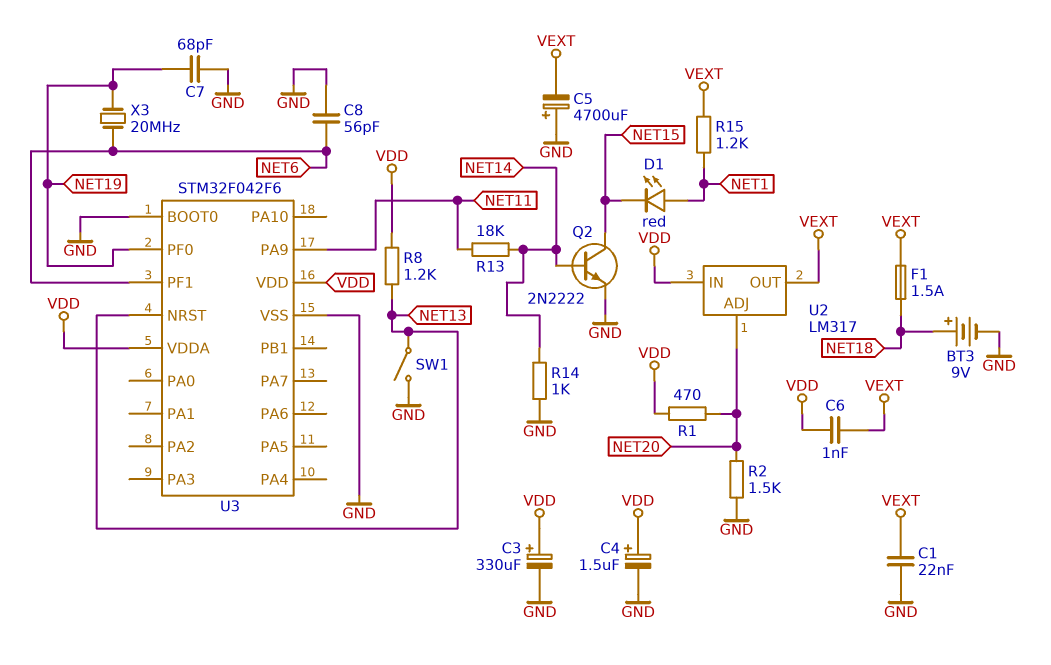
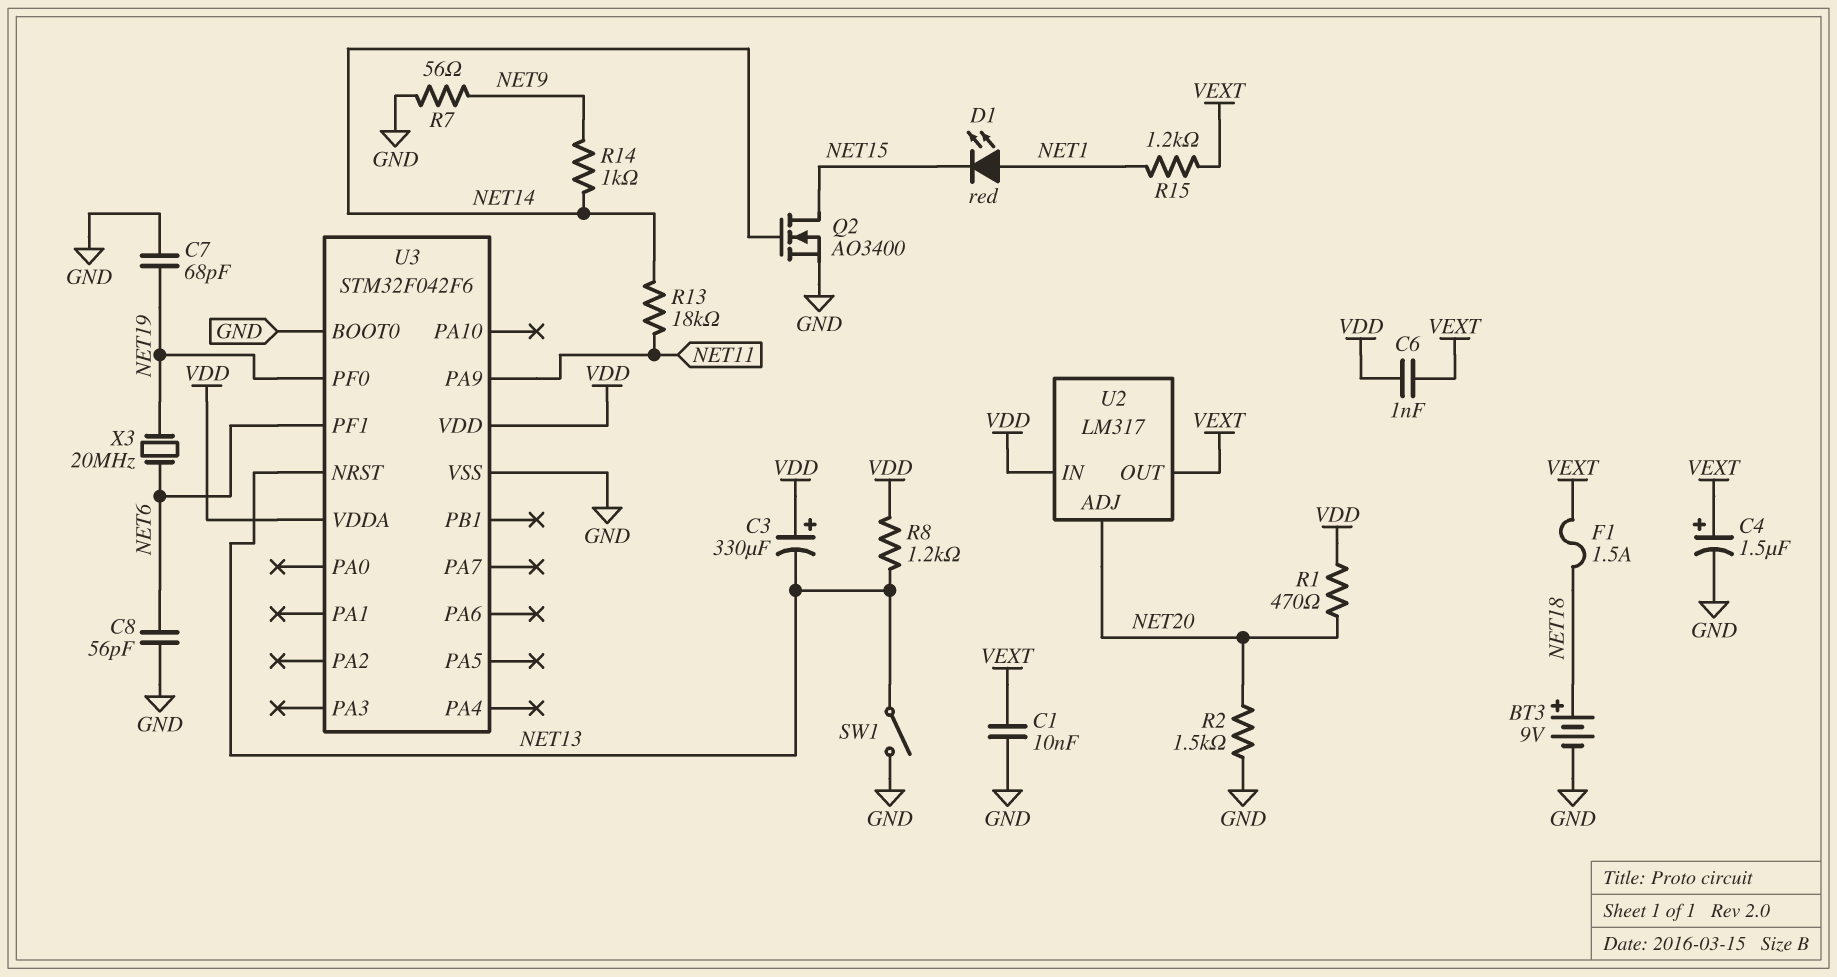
C1: 22nF (GND, VEXT) -> 10nF (GND, VEXT)
C3: 330uF (plus VDD, minus GND) -> 330uF (plus VDD, minus NET13)
C4: 1.5uF (plus VDD, minus GND) -> 1.5uF (plus VEXT, minus GND)
C5: 4700uF (plus GND, minus VEXT) -> none
Q2: NPN 2N2222 (B NET14, C NET15, E GND) -> NMOS AO3400 (G NET14, D NET15, S GND)
R7: none -> 56 (GND, NET9)
R14: 1k (GND, NET14) -> 1k (NET9, NET14)

